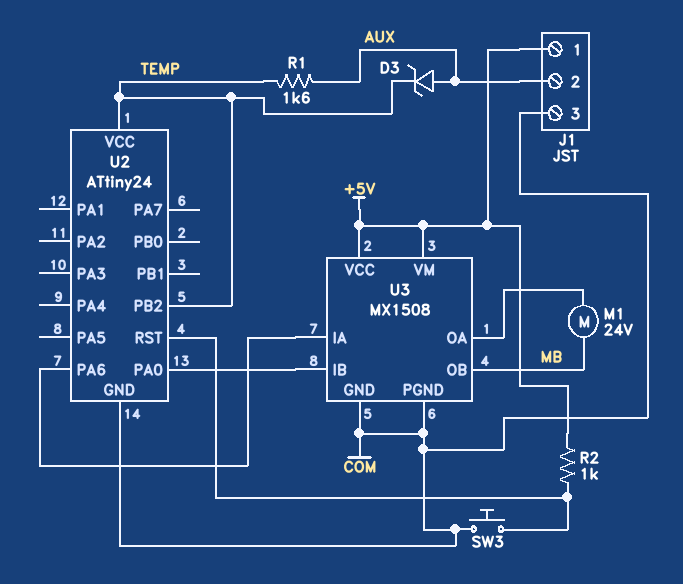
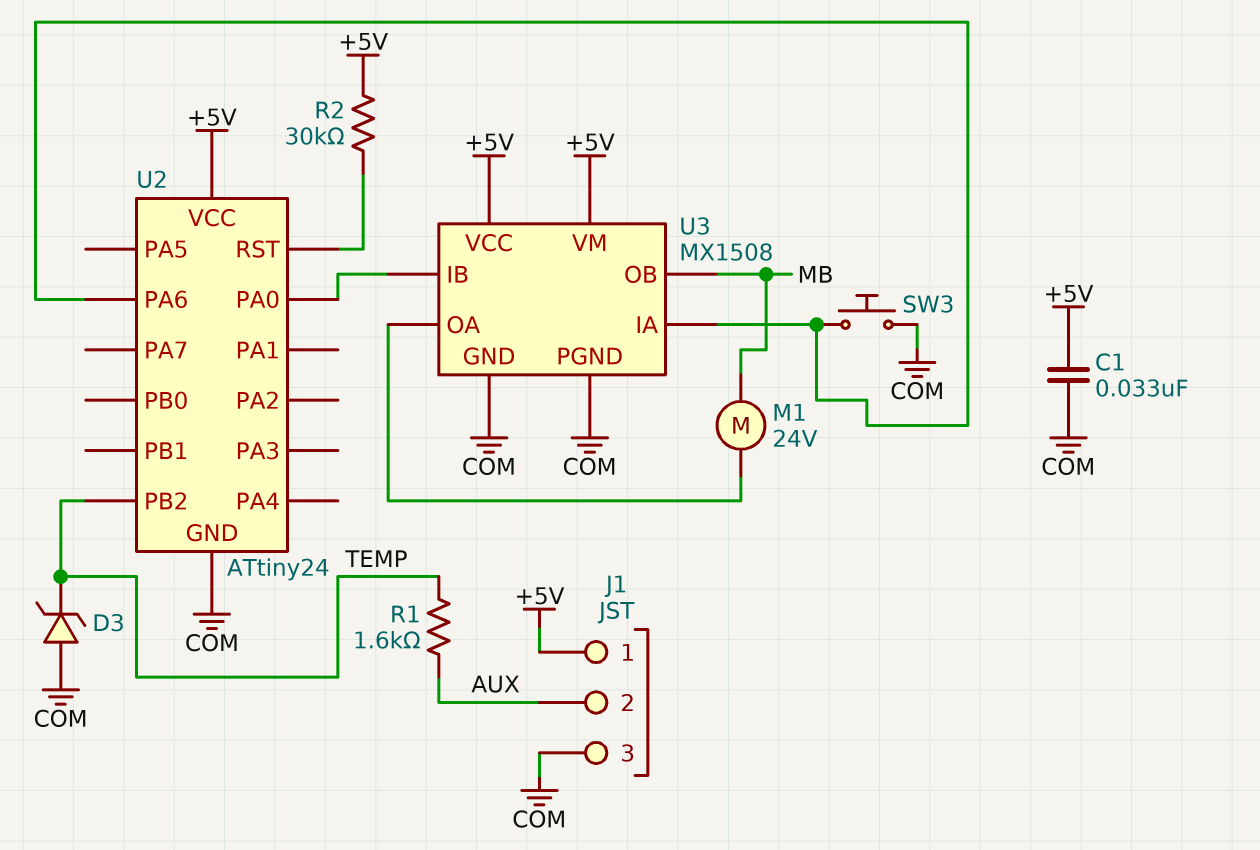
C1: none -> 33nF (+5V, COM)
D3: zener (A AUX, K TEMP) -> zener (A COM, K TEMP)
R2: 1k (+5V, U2/RST) -> 30k (+5V, U2/RST)
SW3: button (COM, U2/RST) -> button (COM, U2/PA6)
U2 pin VCC: TEMP -> +5V

